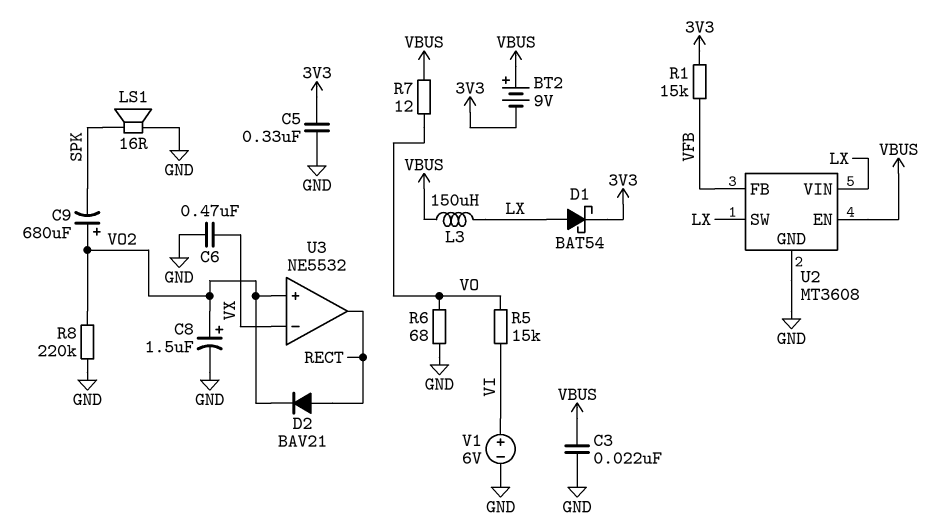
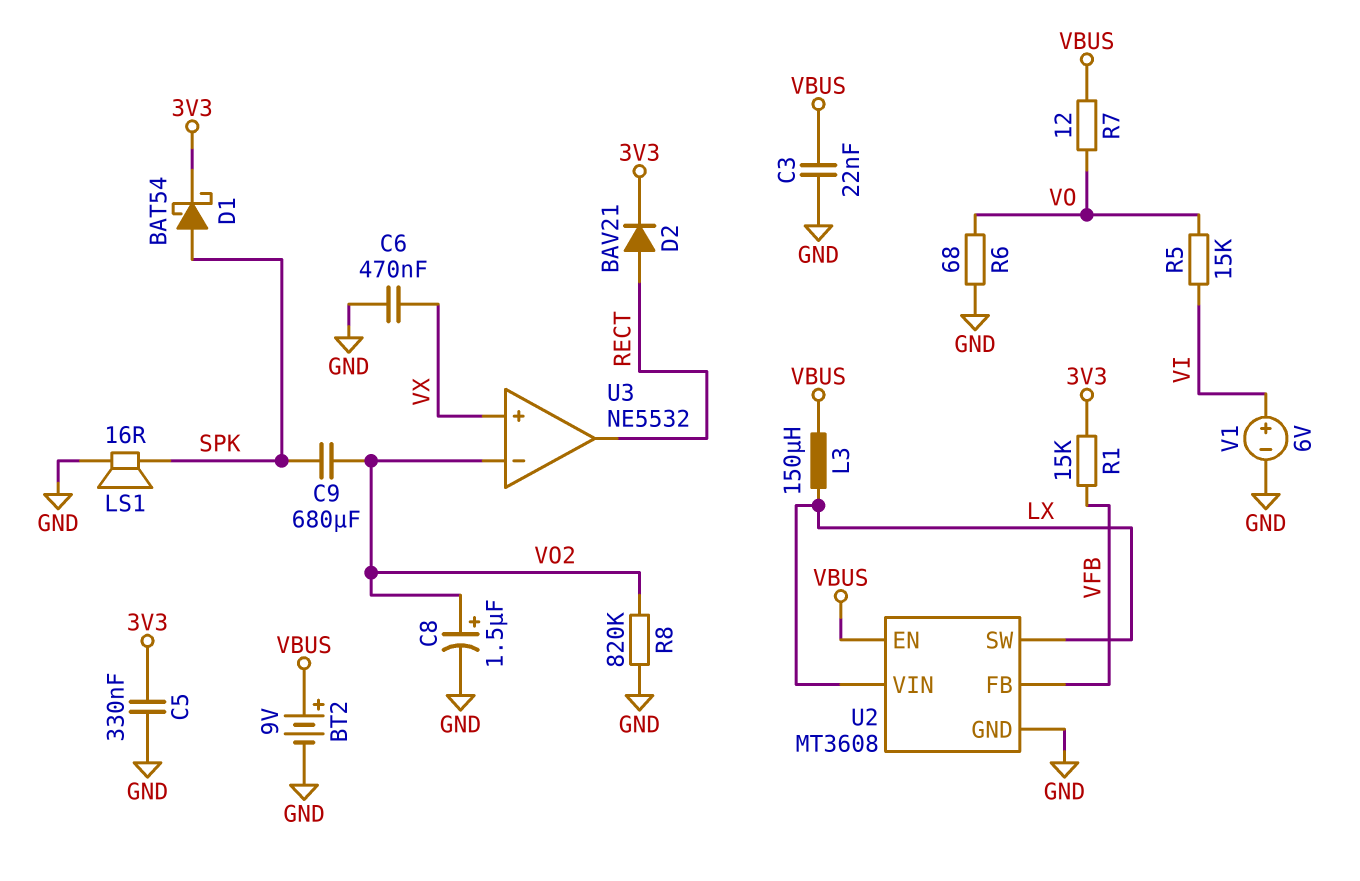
BT2: 9V (plus VBUS, minus 3V3) -> 9V (plus VBUS, minus GND)
C9: 680uF (plus VO2, minus SPK) -> 680uF (SPK, VO2)
D1: schottky BAT54 (A LX, K 3V3) -> schottky BAT54 (A SPK, K 3V3)
D2: diode BAV21 (A RECT, K VO2) -> diode BAV21 (A RECT, K 3V3)
R8: 220k (GND, VO2) -> 820k (GND, VO2)
U3 pin in+: VO2 -> VX
U3 pin in-: VX -> VO2

